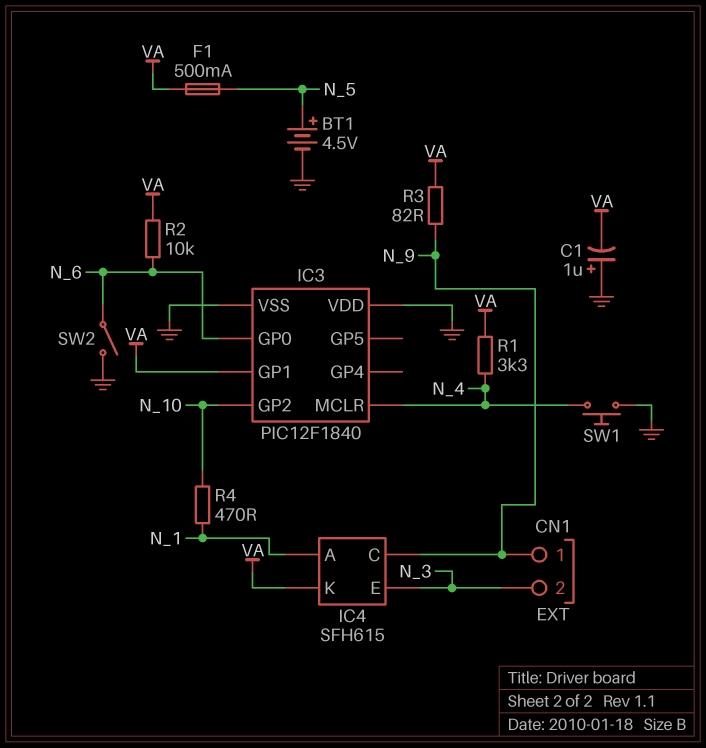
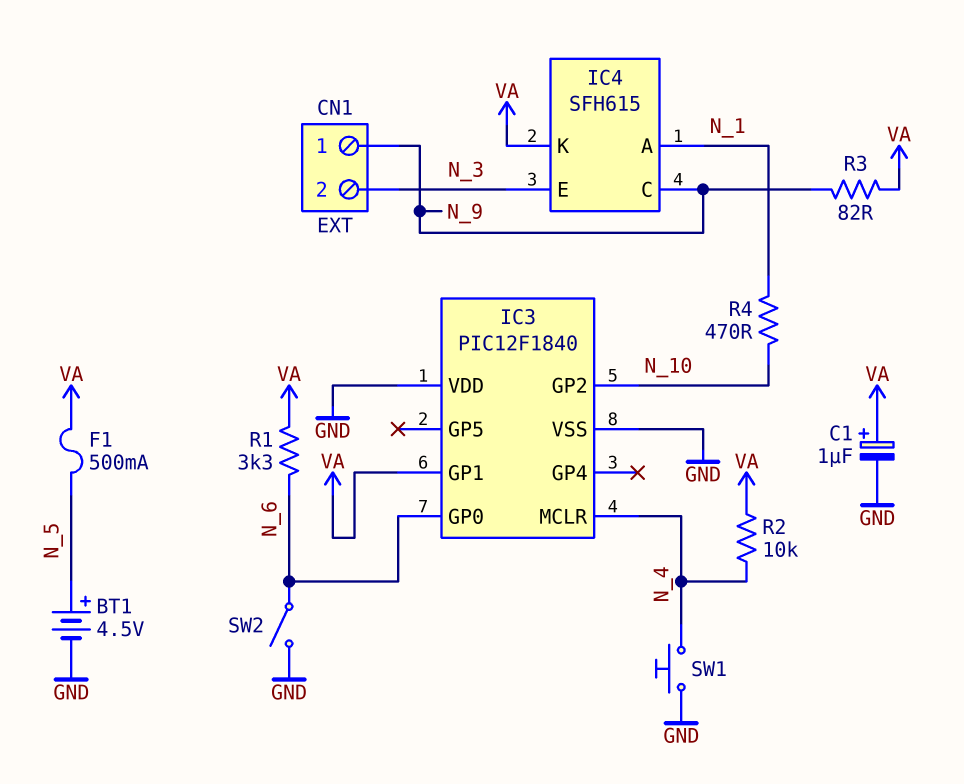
C1: 1uF (plus GND, minus VA) -> 1uF (plus VA, minus GND)
R1: 3.3k (N_4, VA) -> 3.3k (N_6, VA)
R2: 10k (N_6, VA) -> 10k (N_4, VA)

